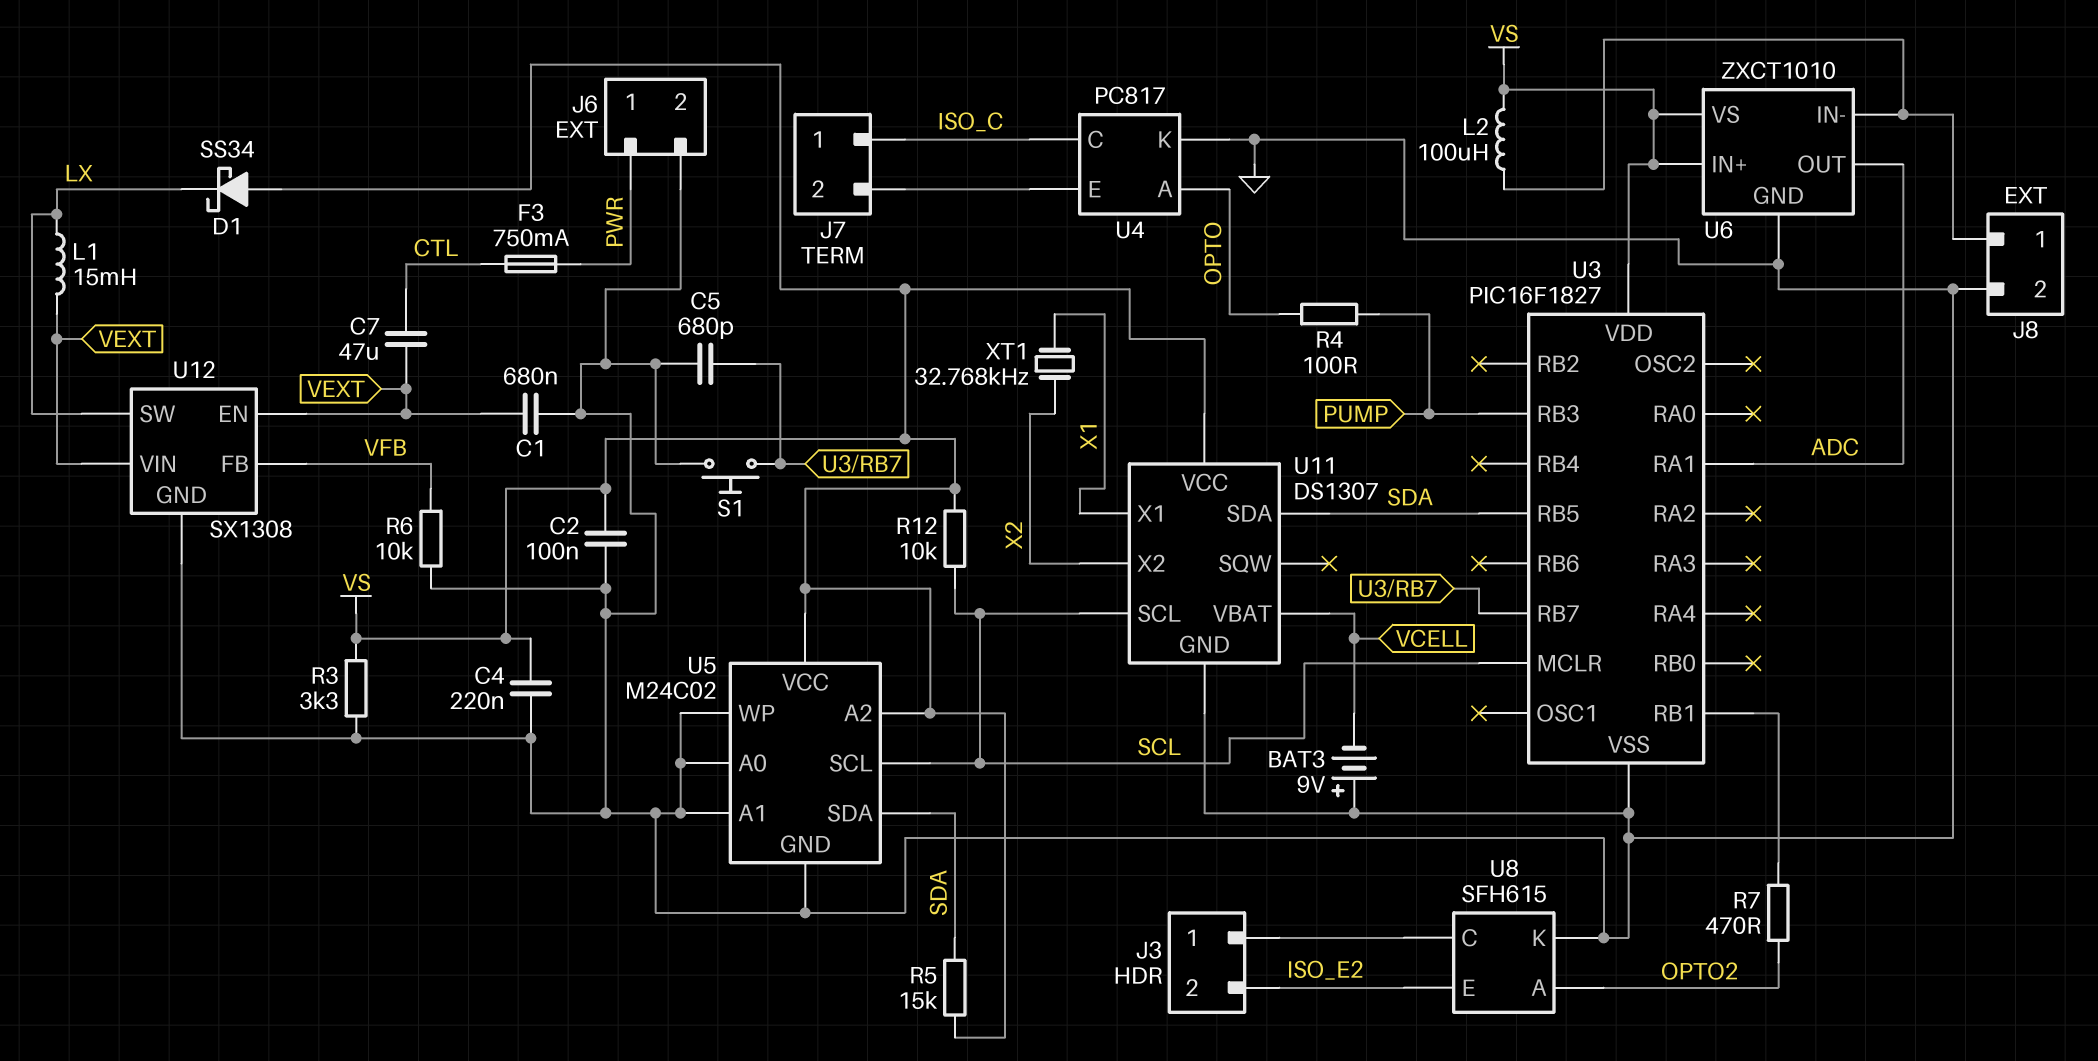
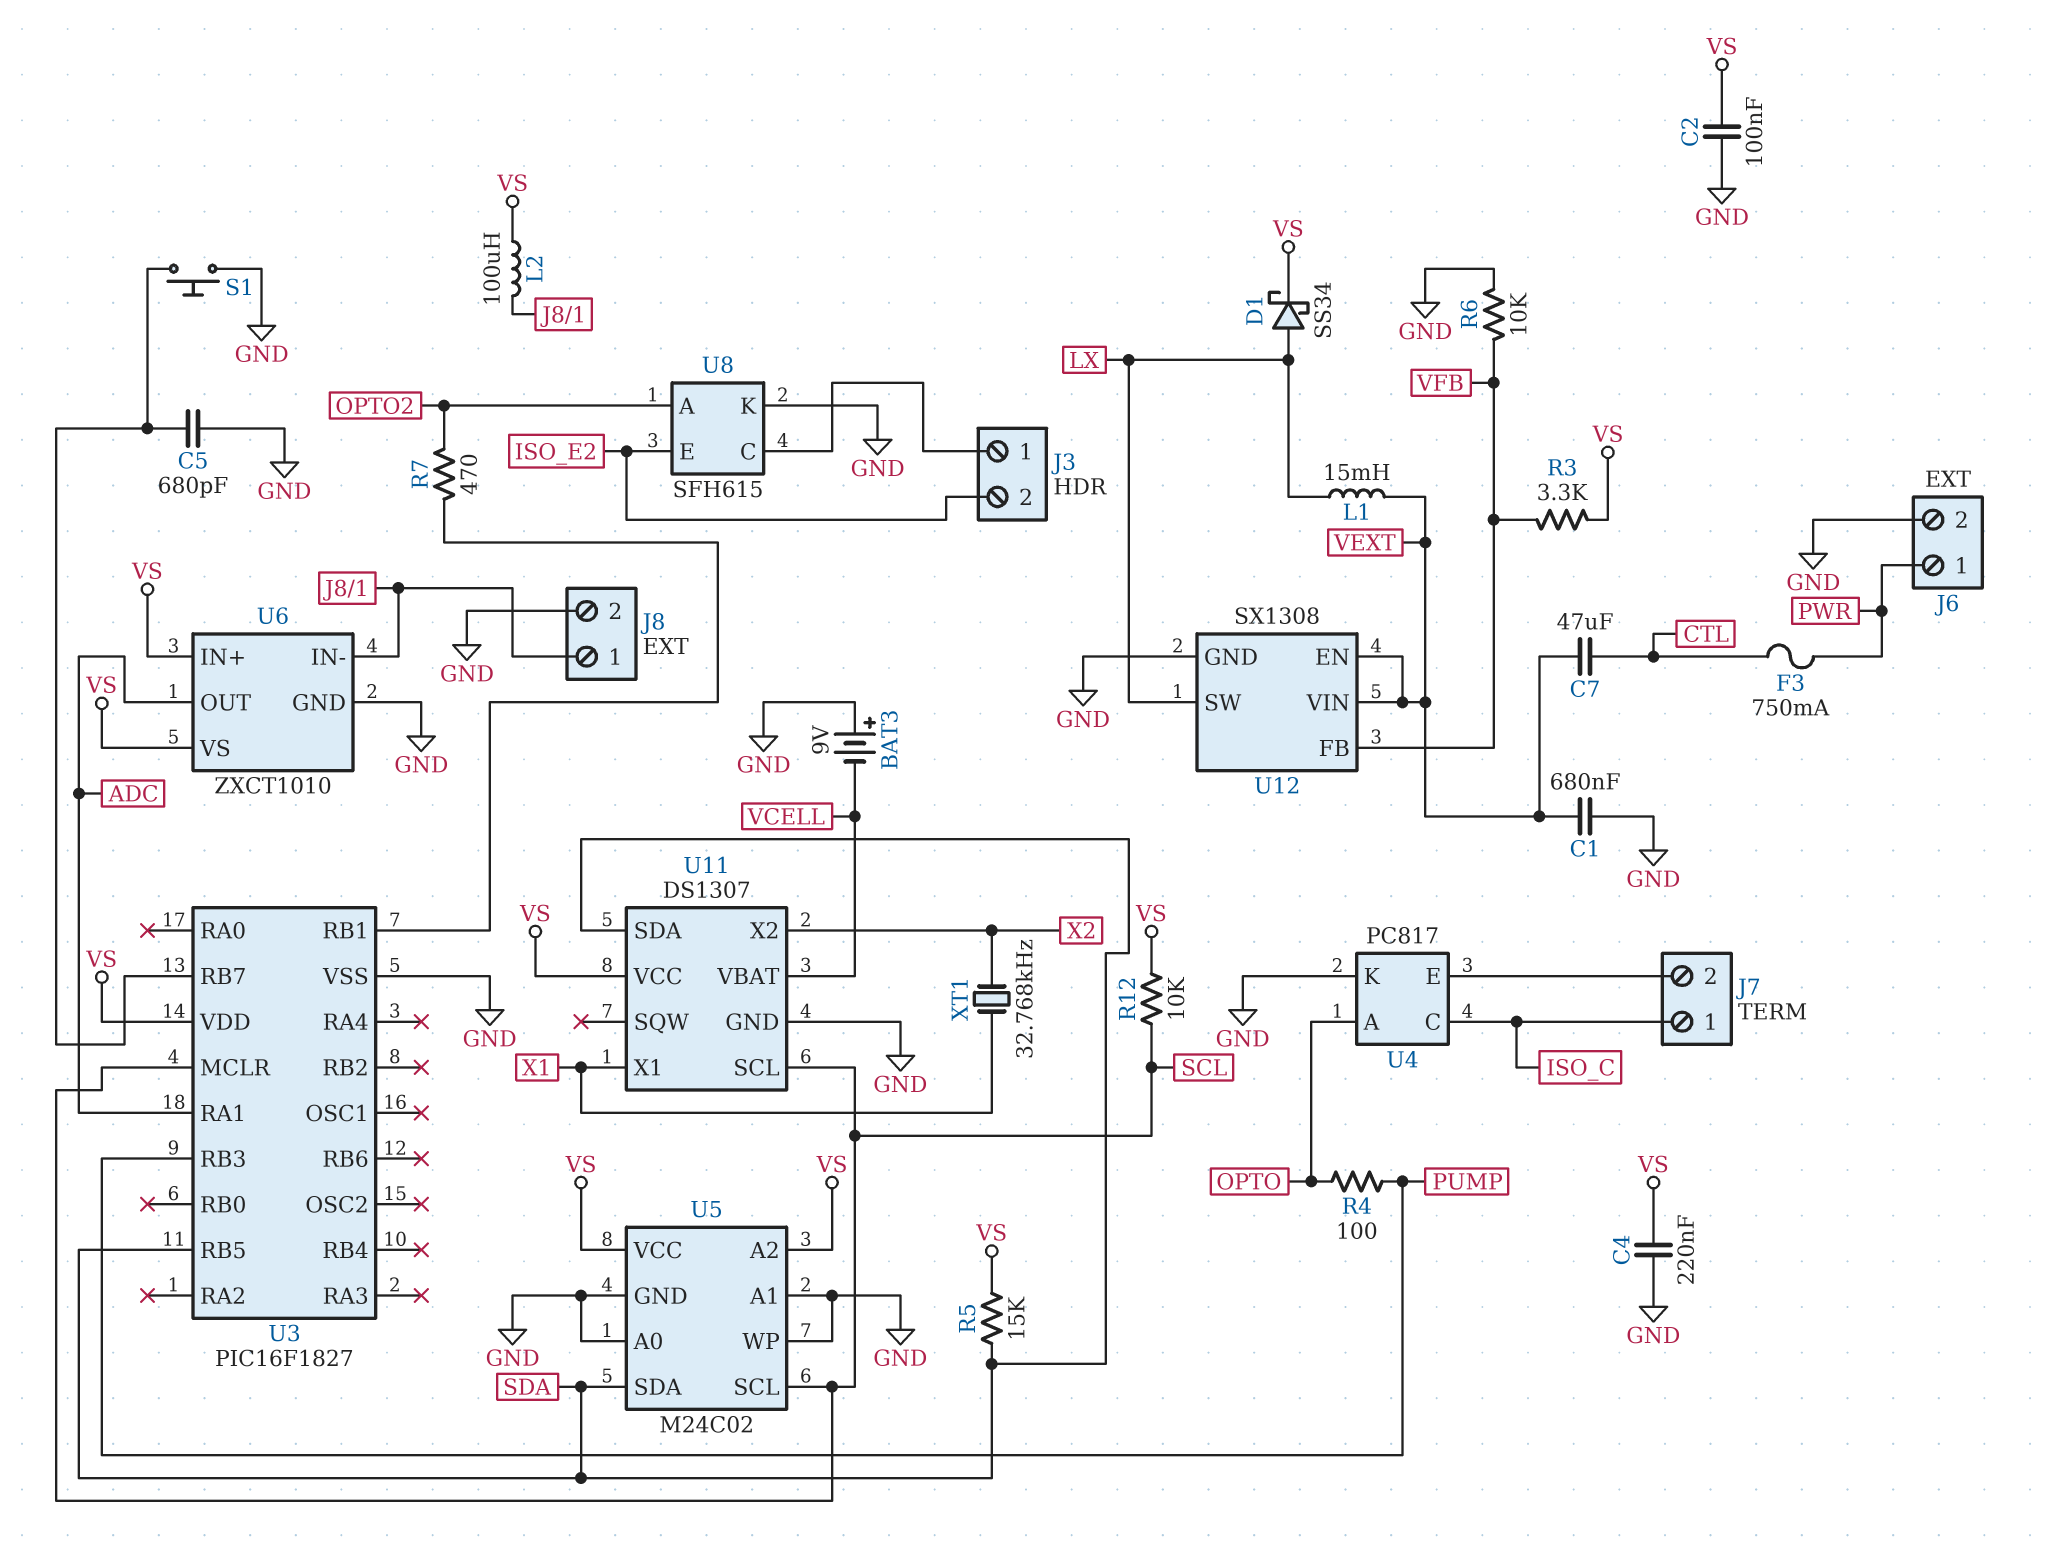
D1: schottky SS34 (A VS, K LX) -> schottky SS34 (A LX, K VS)
R3: 3.3k (GND, VS) -> 3.3k (VFB, VS)

